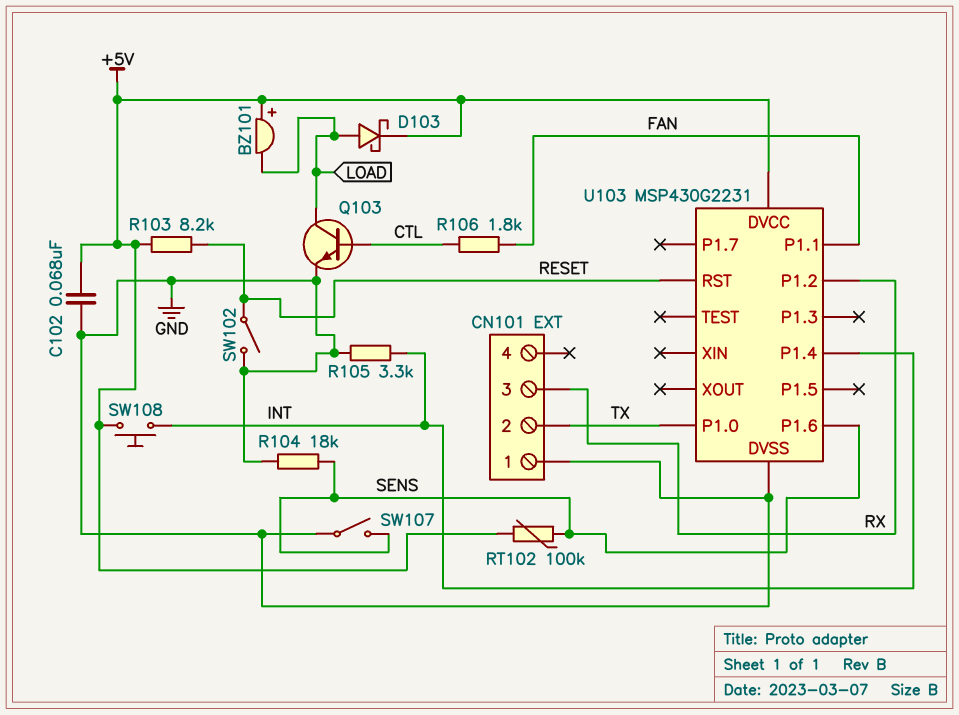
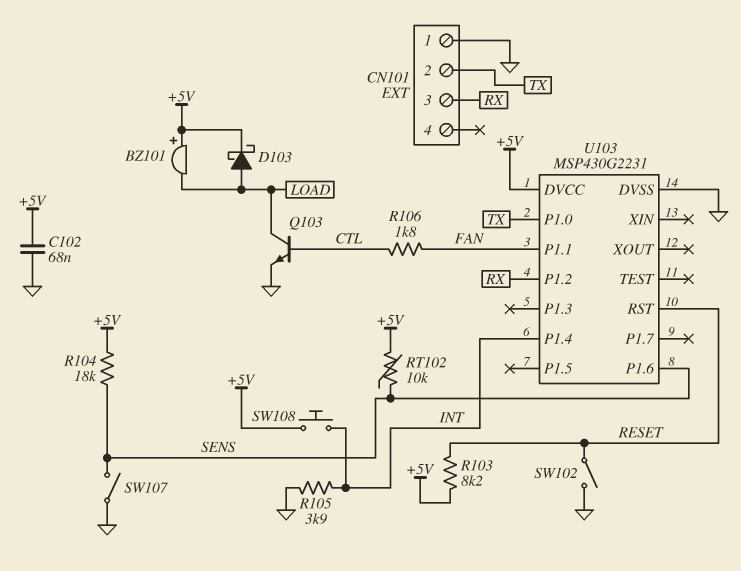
R104: 18k (GND, SENS) -> 18k (+5V, SENS)
R105: 3.3k (GND, INT) -> 3.9k (GND, INT)
RT102: 100k (+5V, SENS) -> 10k (+5V, SENS)

